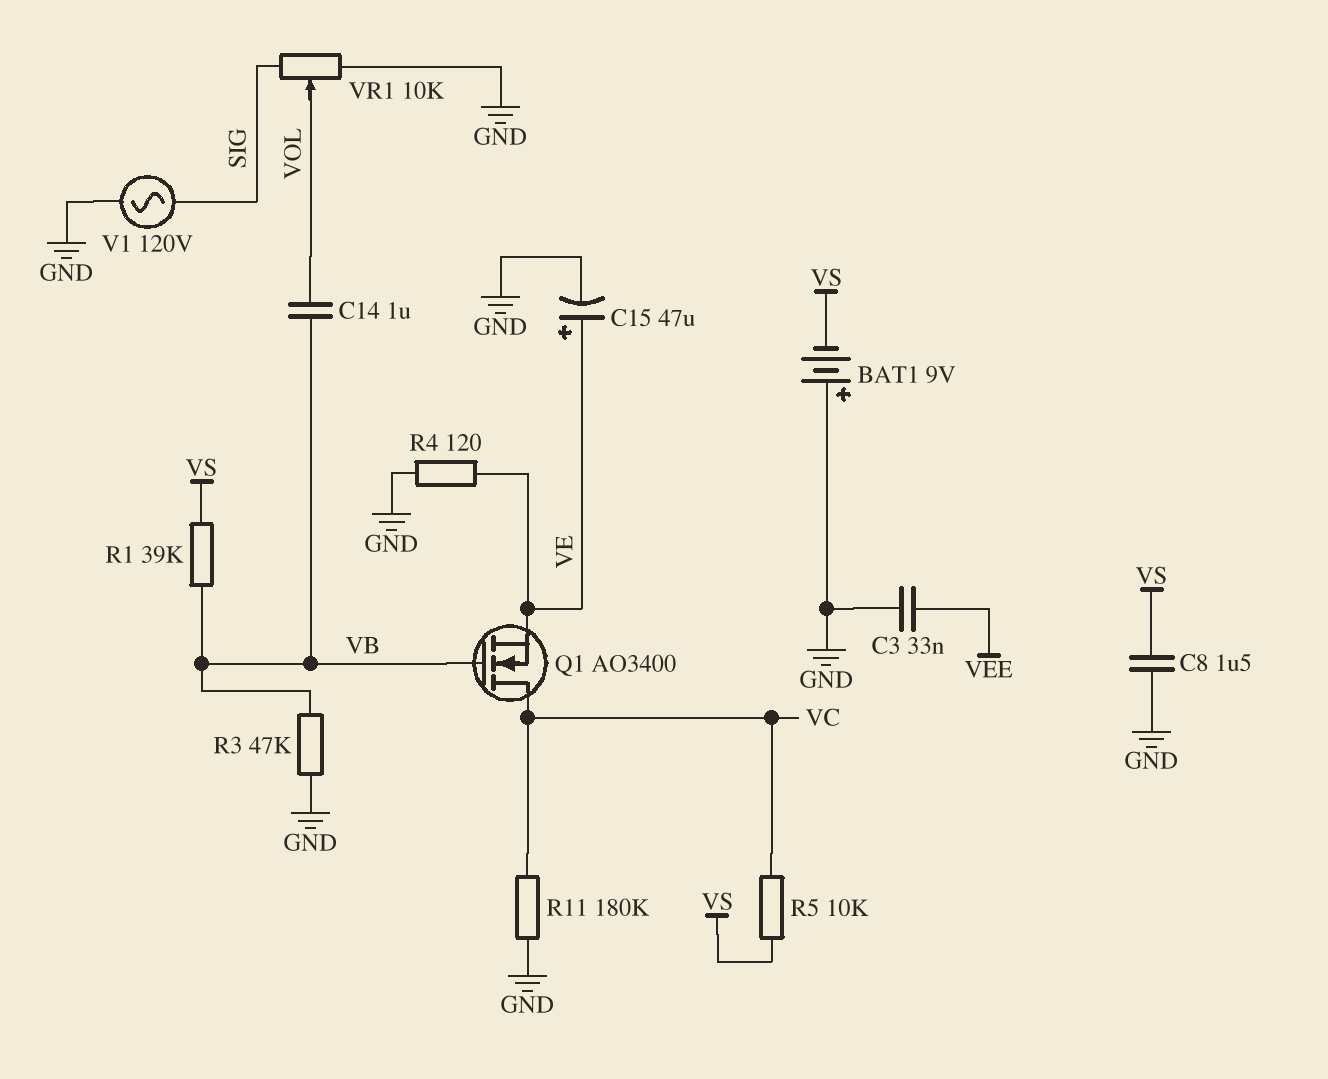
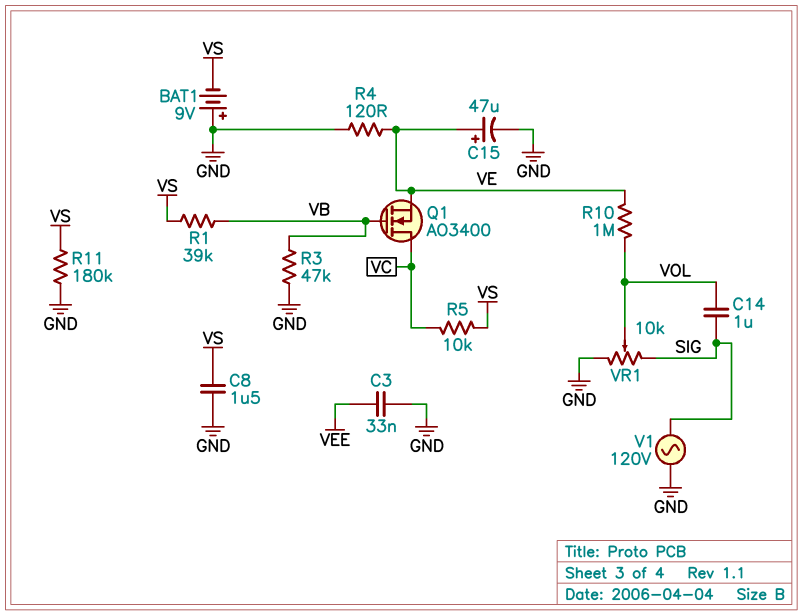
C14: 1uF (VB, VOL) -> 1uF (SIG, VOL)
R10: none -> 1M (VE, VOL)
R11: 180k (GND, VC) -> 180k (GND, VS)

